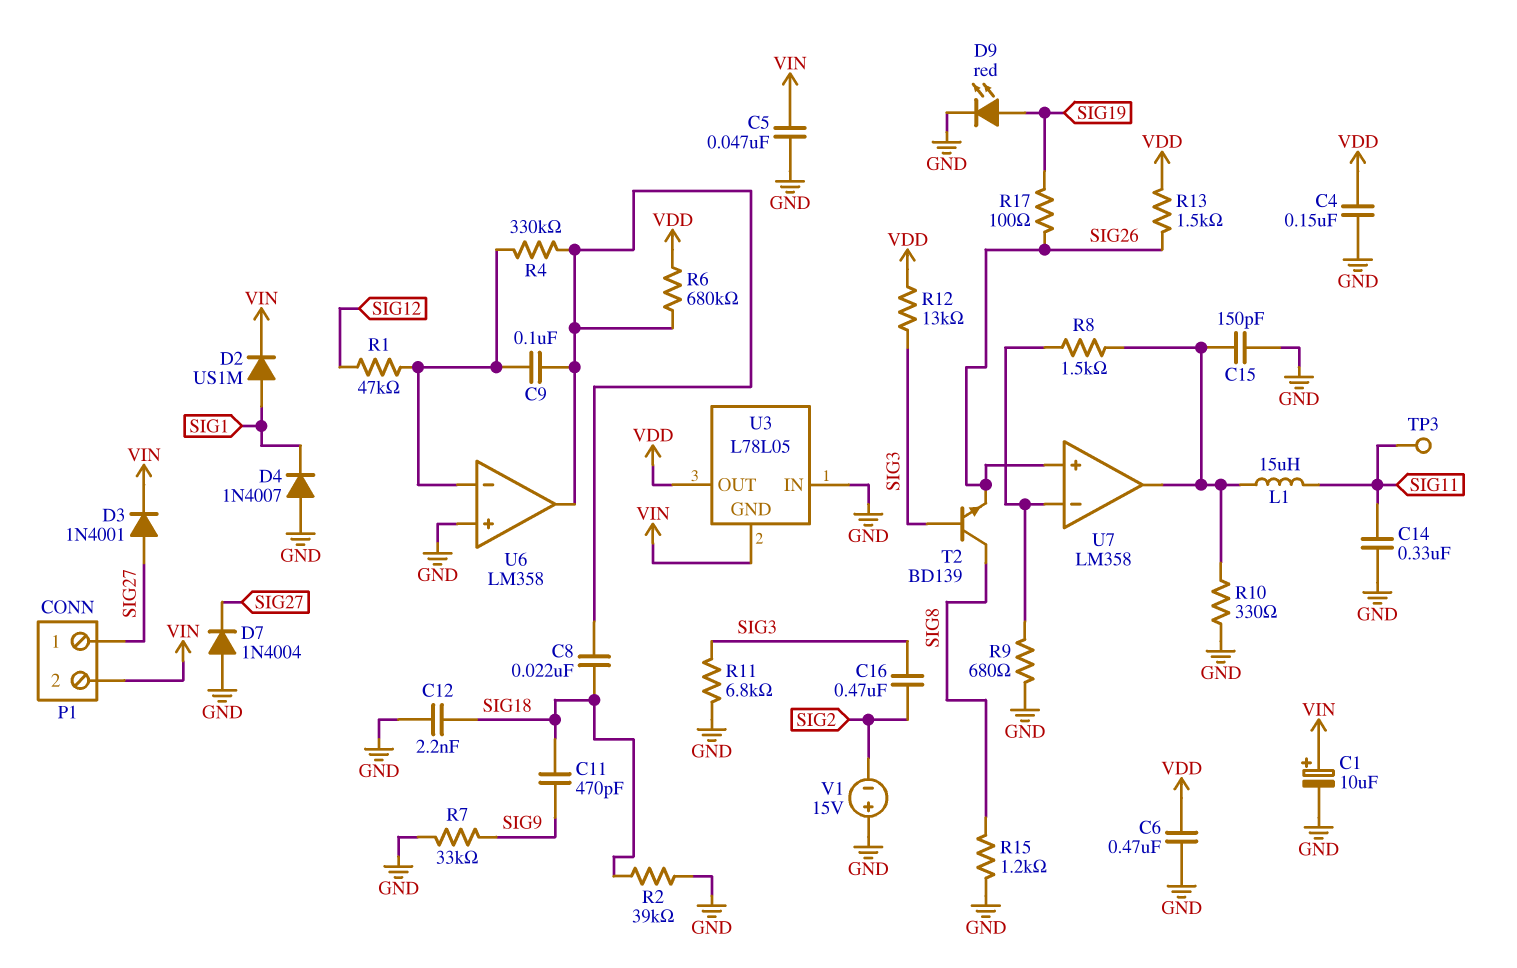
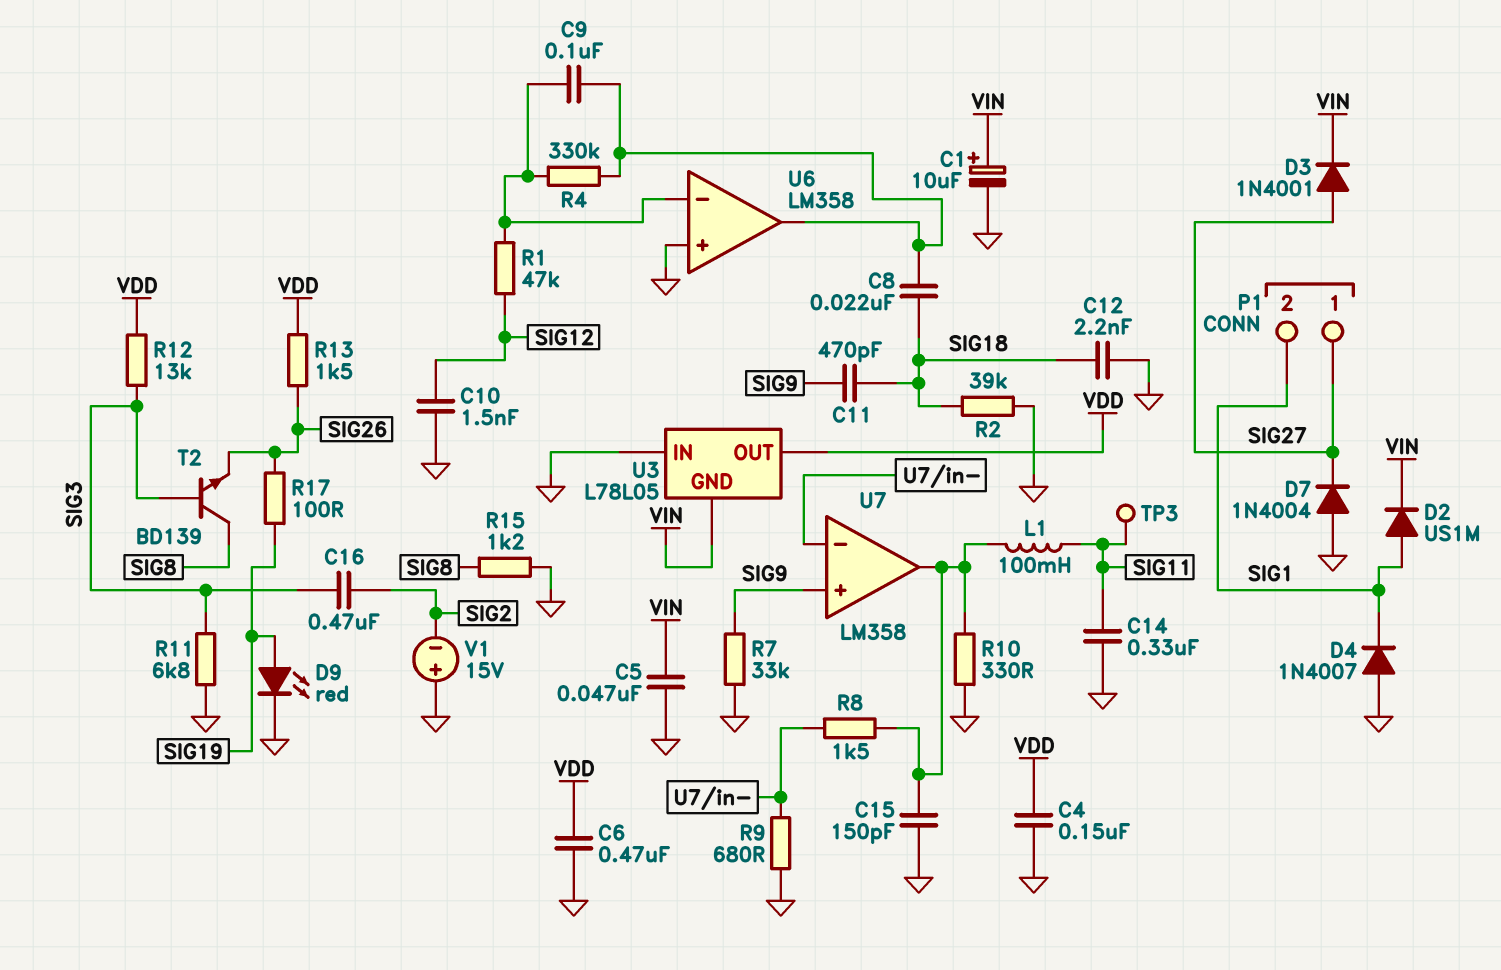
C10: none -> 1.5nF (GND, SIG12)
L1: 15uH (SIG11, U7/out) -> 100mH (SIG11, U7/out)
P1 pin 2: VIN -> SIG1
R6: 680k (U6/out, VDD) -> none
U7 pin in+: SIG26 -> SIG9

